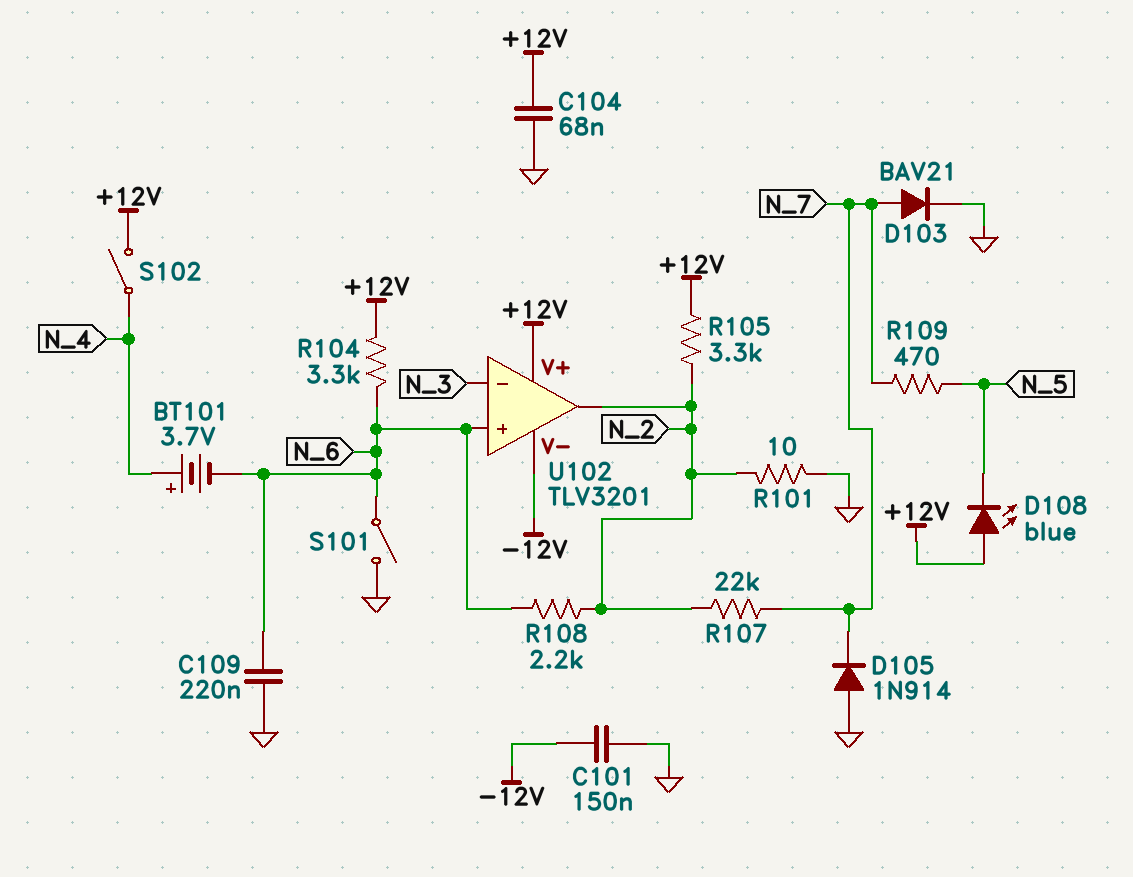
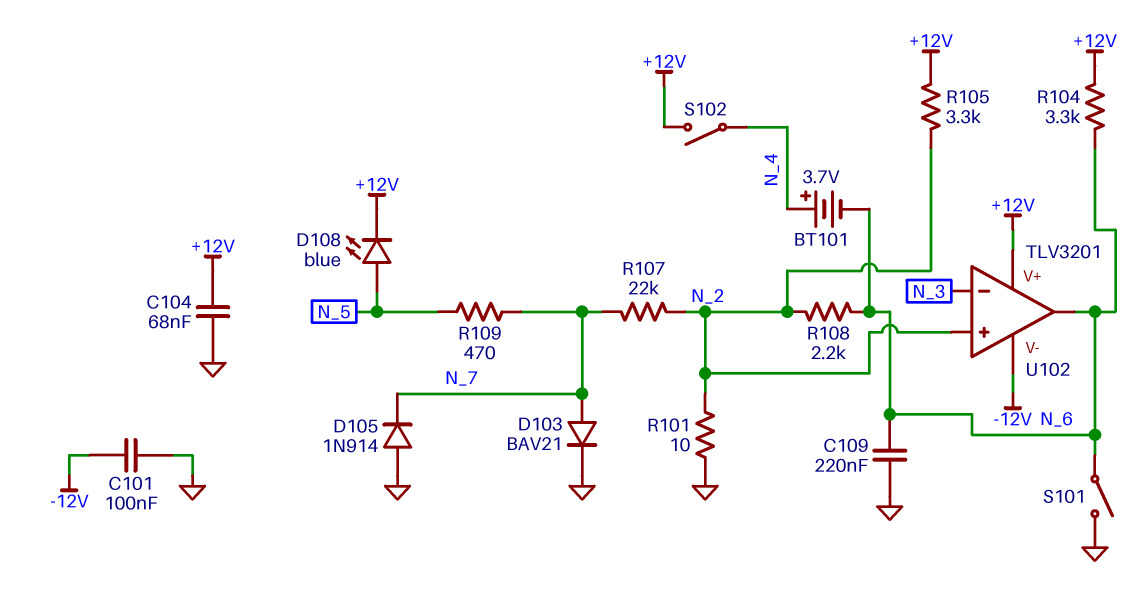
C101: 150nF (-12V, GND) -> 100nF (-12V, GND)
D108: LED blue (A +12V, K N_5) -> LED blue (A N_5, K +12V)
U102 pin in+: N_6 -> N_2
U102 pin out: N_2 -> N_6

